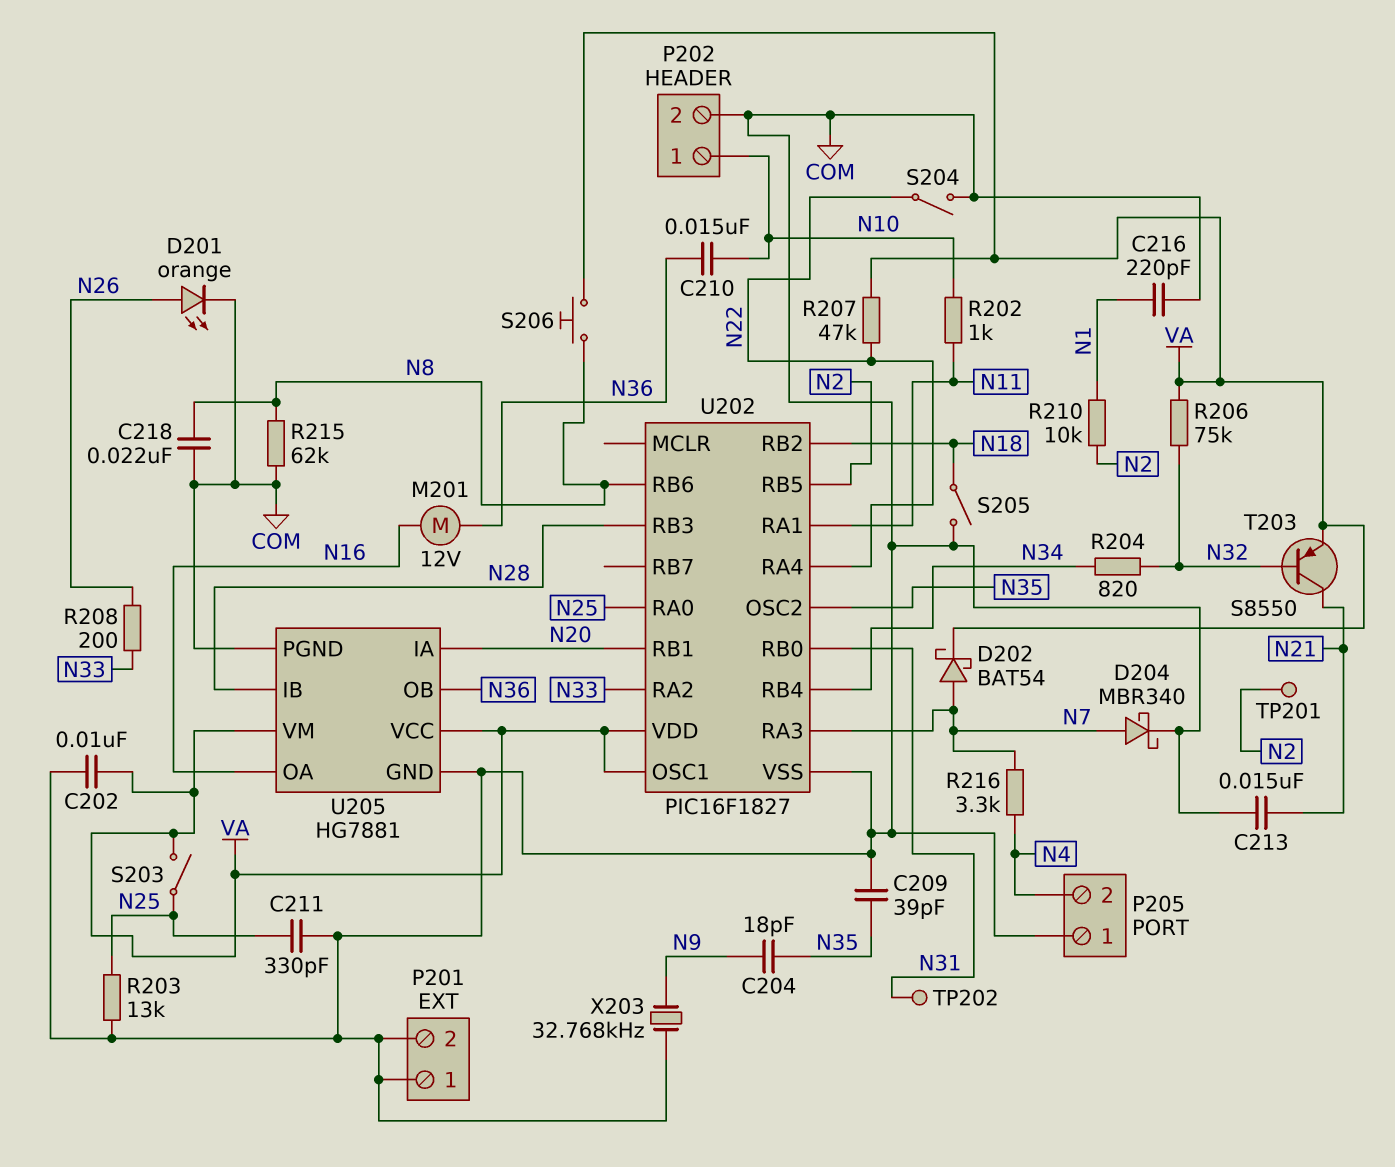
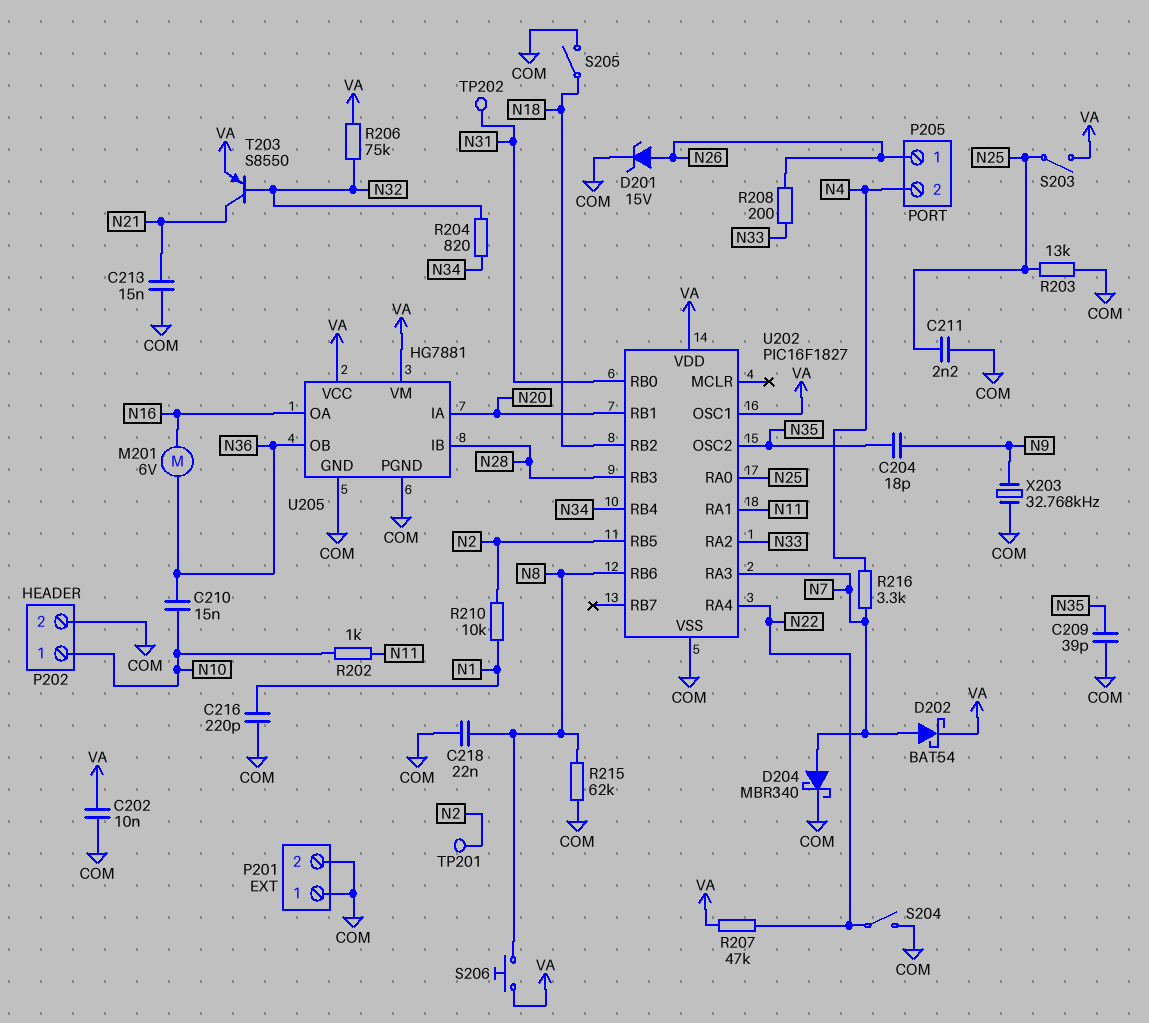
C211: 330pF (COM, N25) -> 2.2nF (COM, N25)
D201: LED orange (A N26, K COM) -> zener 15V (A N26, K COM)
M201: motor 12V (N16, N36) -> motor 6V (N16, N36)
P205 pin 1: COM -> N26

